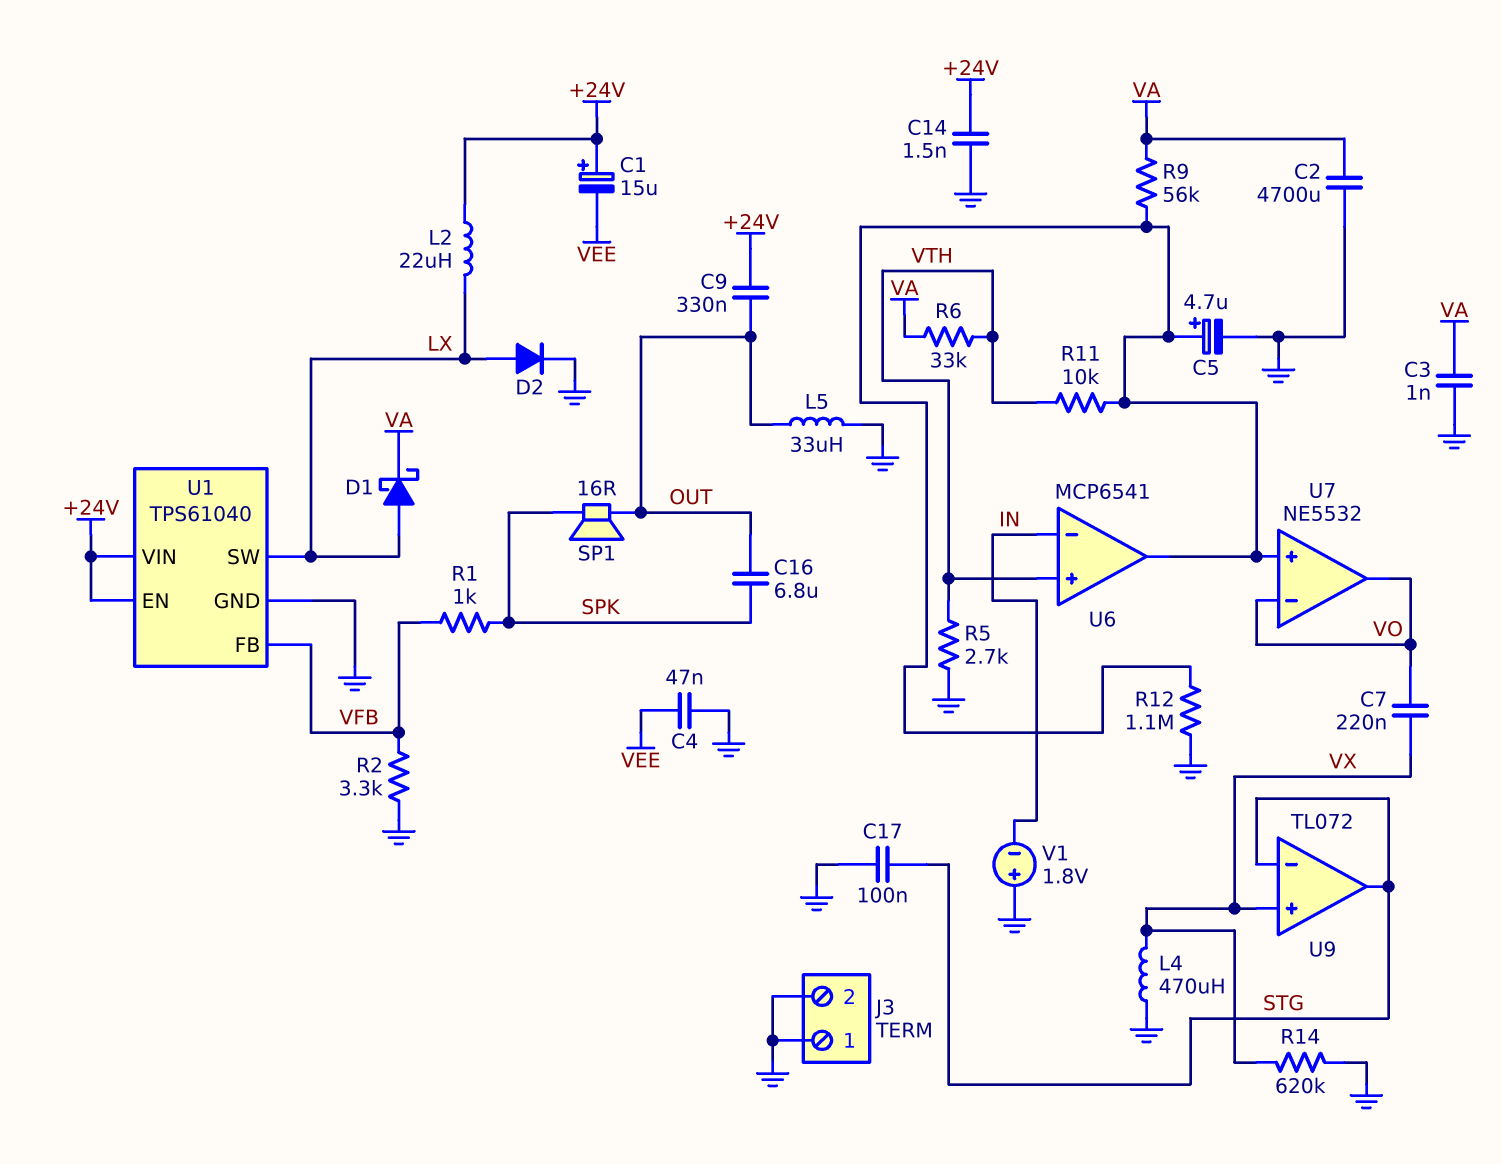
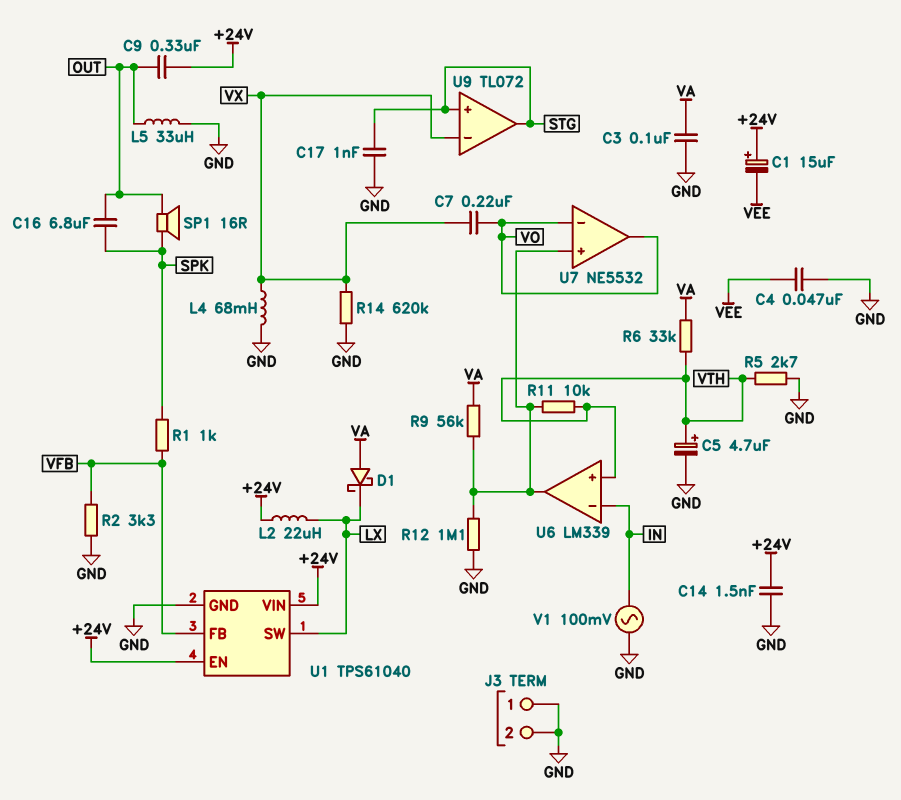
C2: 4700uF (GND, VA) -> none
C3: 1nF (GND, VA) -> 100nF (GND, VA)
C5: 4.7uF (plus U6/out, minus GND) -> 4.7uF (plus VTH, minus GND)
C17: 100nF (GND, STG) -> 1nF (GND, STG)
D1: schottky (A LX, K VA) -> schottky (A VA, K LX)
D2: diode (A LX, K GND) -> none
L4: 470uH (GND, VX) -> 68mH (GND, VX)
U6: MCP6541 -> LM339
U9 pin in+: VX -> STG
U9 pin in-: STG -> VX
V1: 1.8V (plus GND, minus IN) -> AC 100mV (GND, IN)

